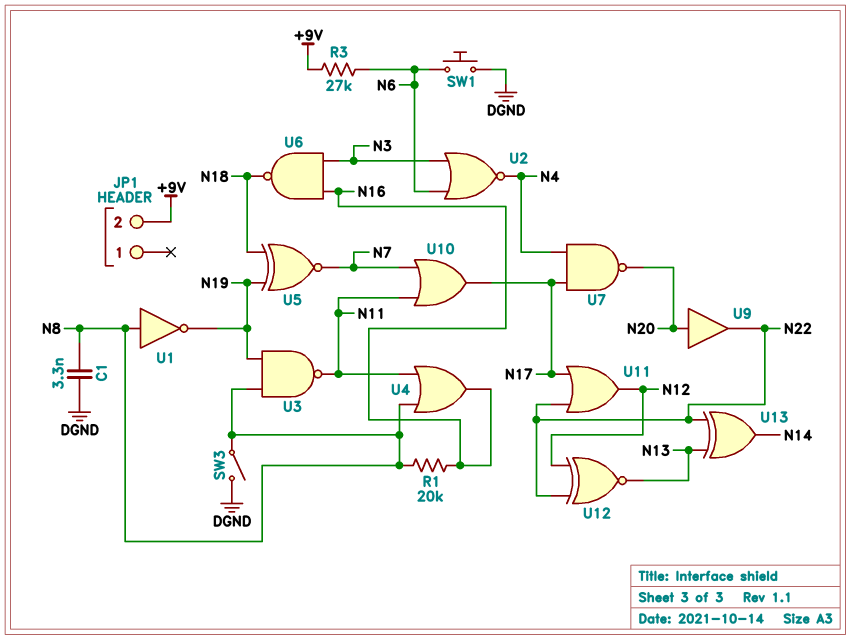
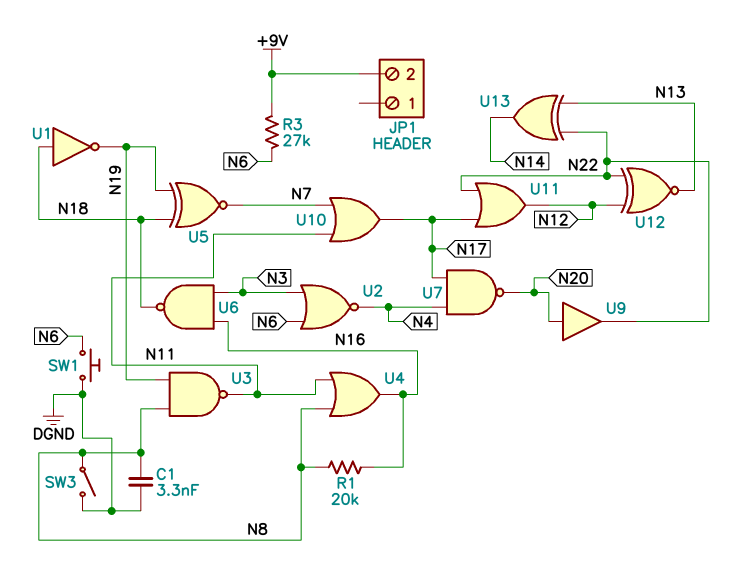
U1: NOT (in N8, out N19) -> NOT (in N18, out N19)

